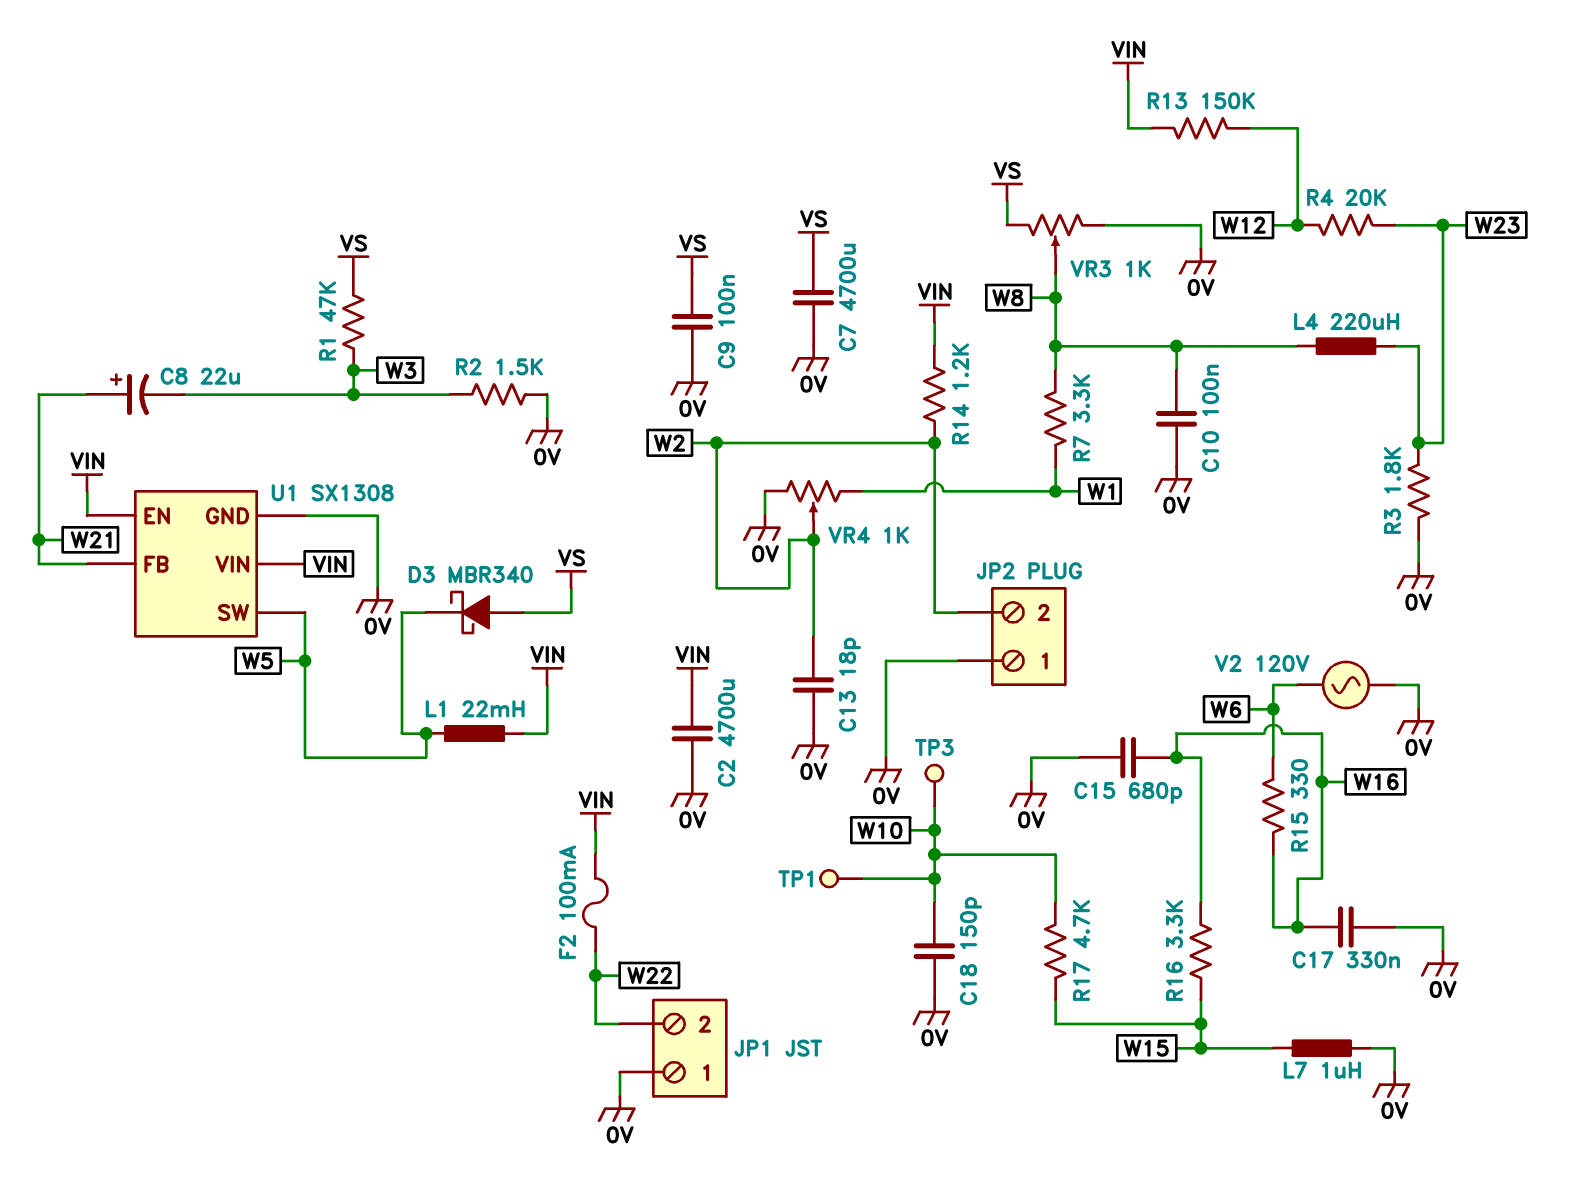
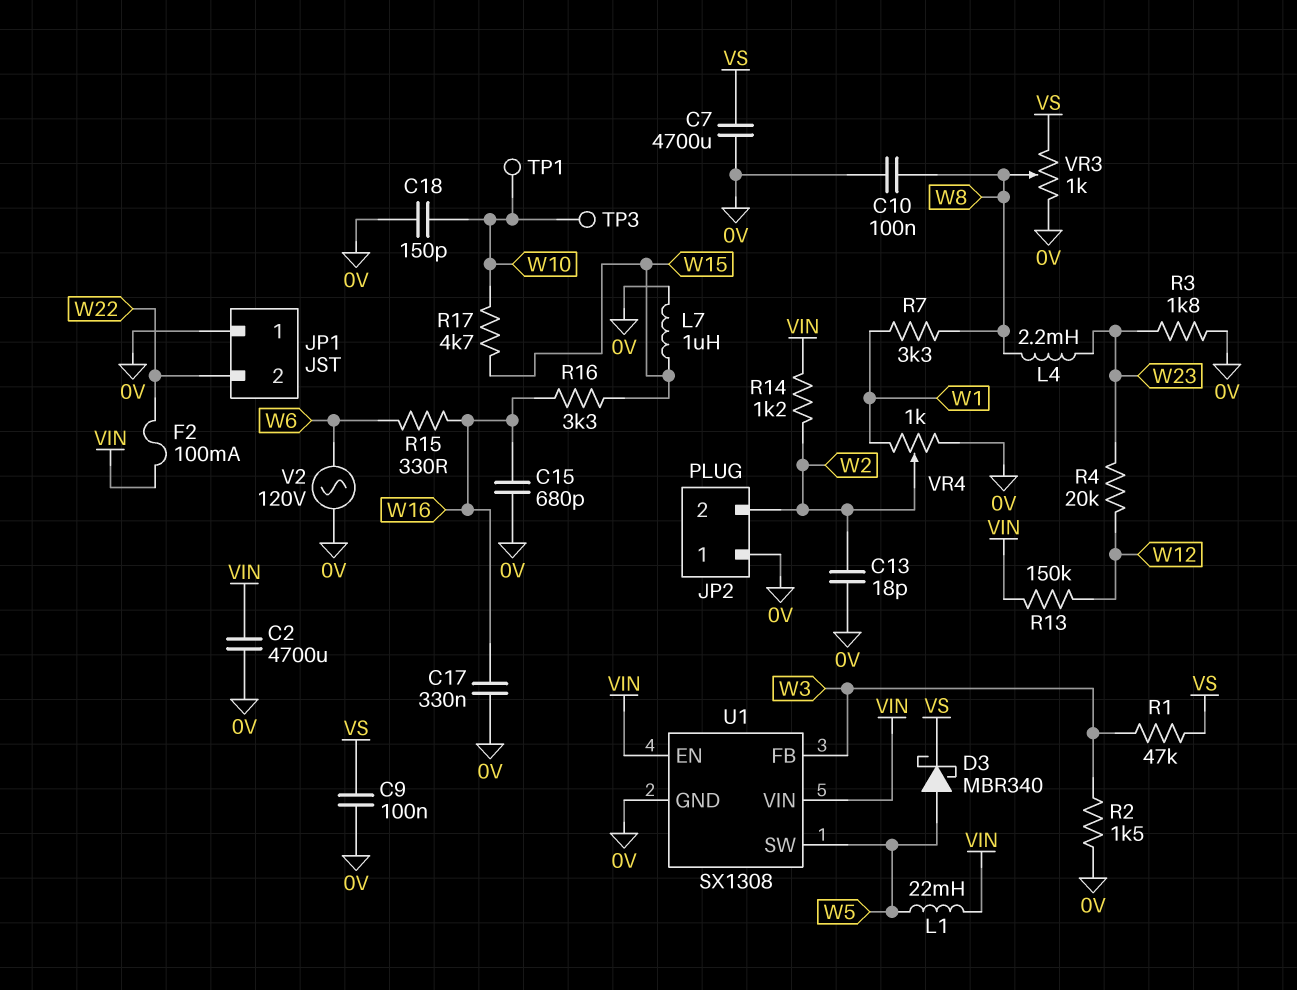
C8: 22uF (plus W21, minus W3) -> none
D3: schottky MBR340 (A VS, K W5) -> schottky MBR340 (A W5, K VS)
L4: 220uH (W8, W23) -> 2.2mH (W8, W23)
U1 pin FB: W21 -> W3

